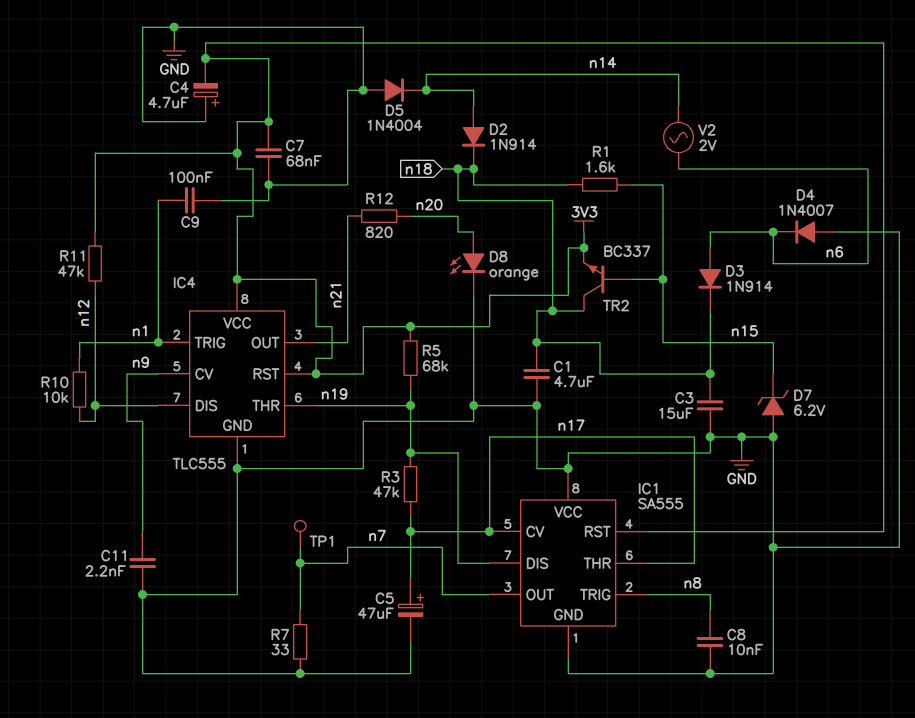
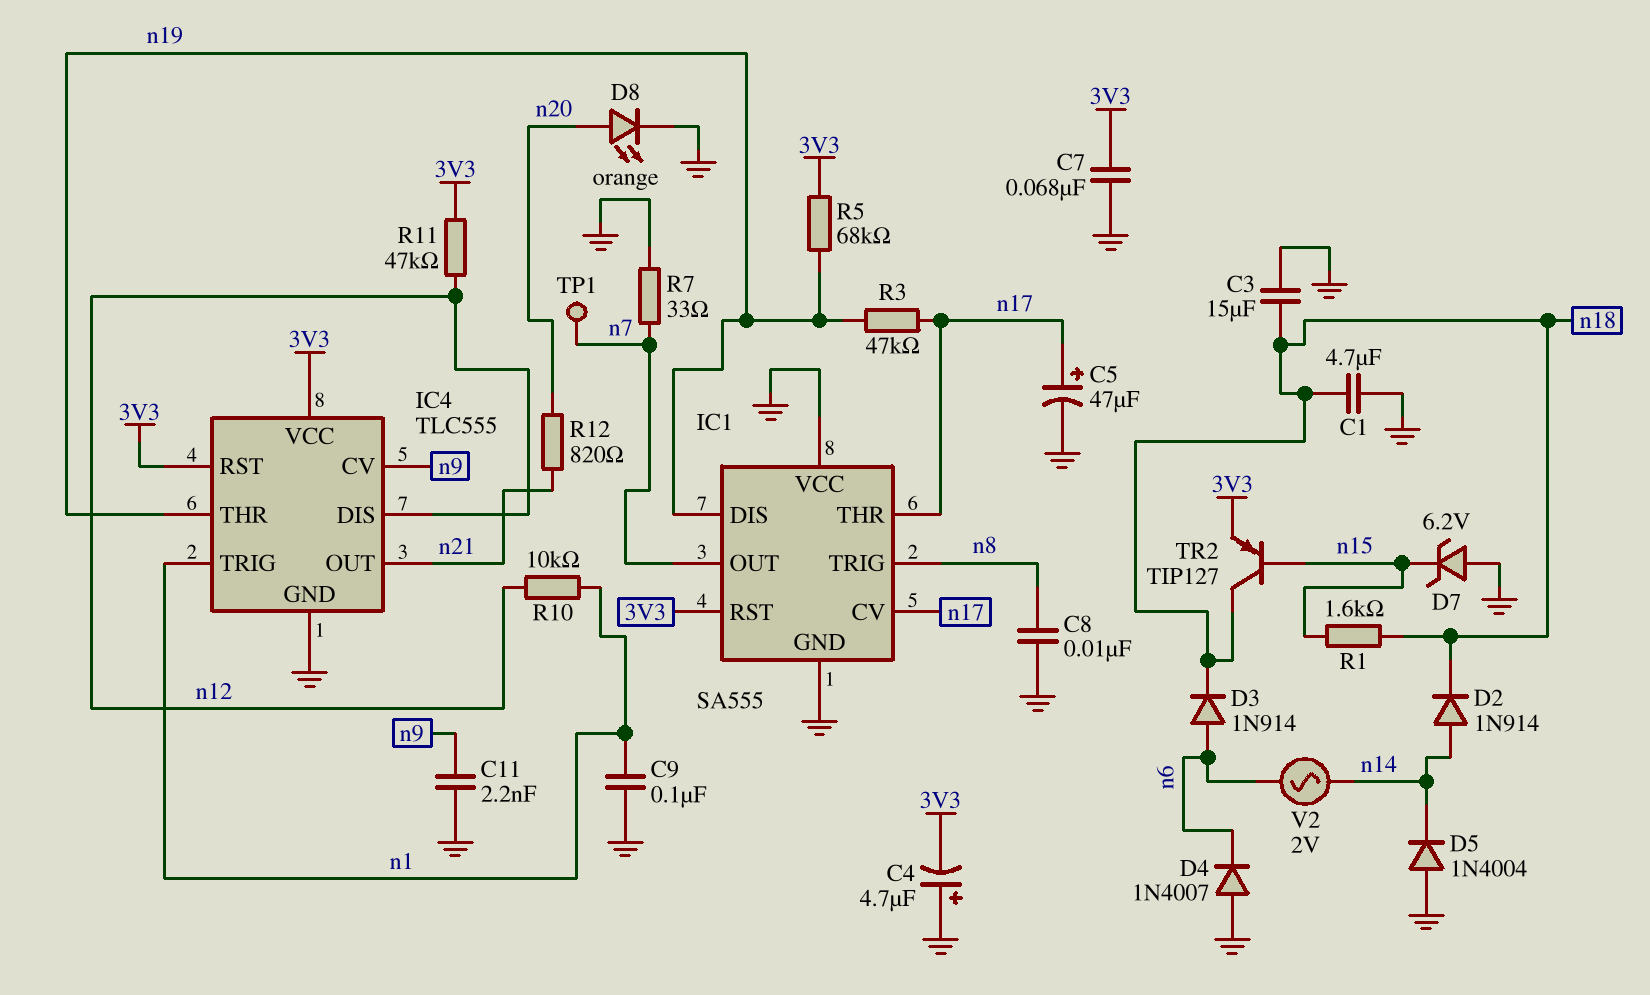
TR2: NPN BC337 (B n15, C n18, E 3V3) -> PNP TIP127 (B n15, C n18, E 3V3)

